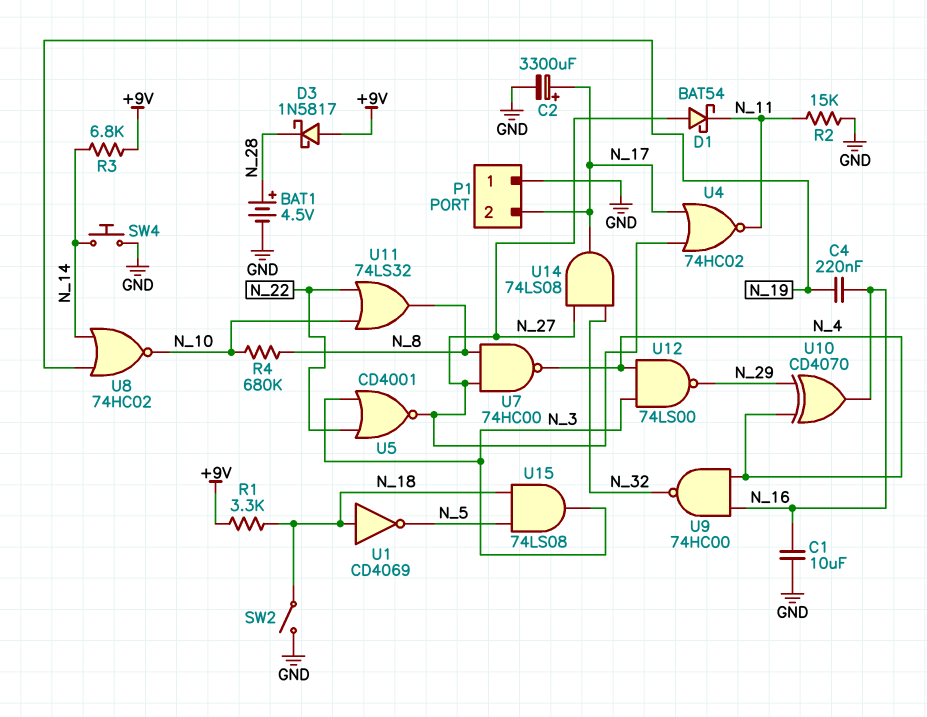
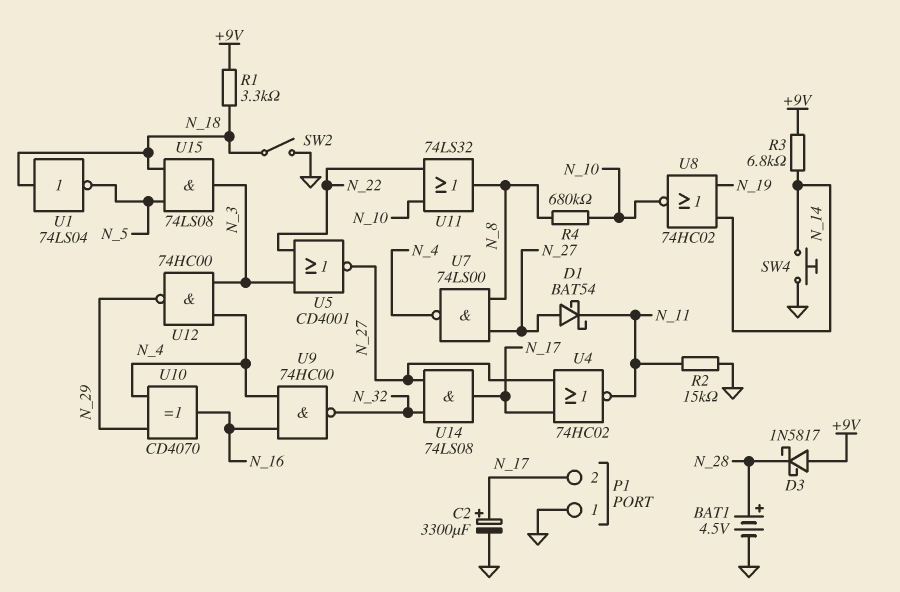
C1: 10uF (GND, N_16) -> none
C4: 220nF (N_16, N_19) -> none
U1: NOT CD4069 (in N_18, out N_5) -> NOT 74LS04 (in N_18, out N_5)
U7: NAND 74HC00 (in N_8, in N_27, out N_4) -> NAND 74LS00 (in N_8, in N_27, out N_4)
U12: NAND 74LS00 (in N_3, in N_4, out N_29) -> NAND 74HC00 (in N_3, in N_4, out N_29)

